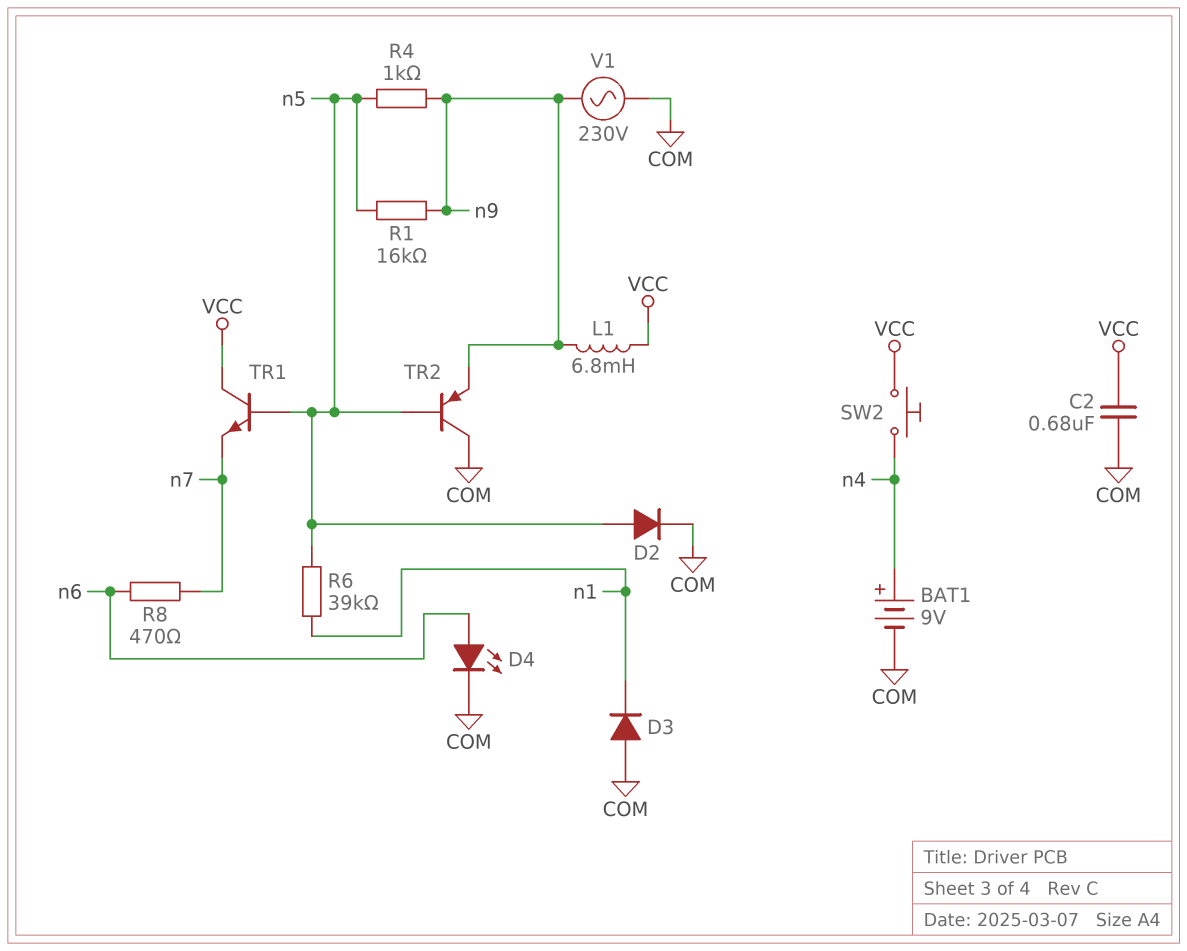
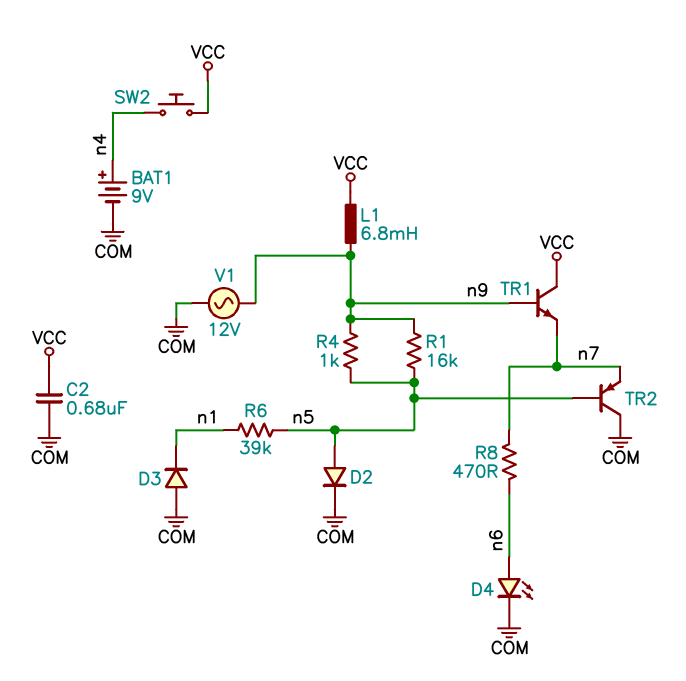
TR1: NPN (B n5, C VCC, E n7) -> NPN (B n9, C VCC, E n7)
TR2: PNP (B n5, C COM, E n9) -> PNP (B n5, C COM, E n7)
V1: AC 230V (COM, n9) -> AC 12V (COM, n9)

